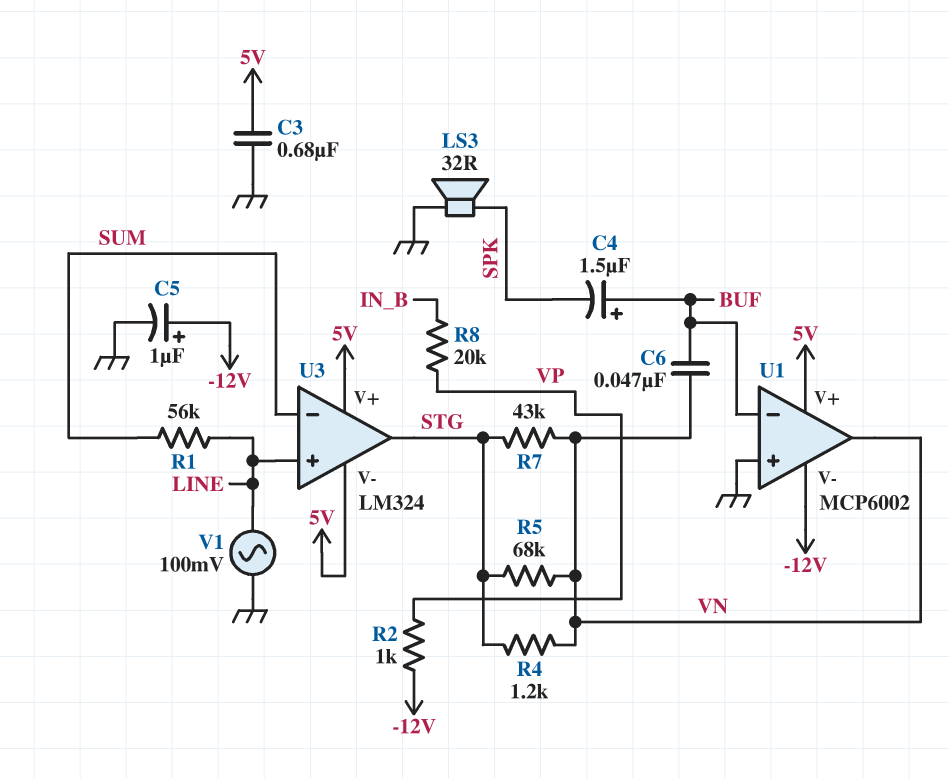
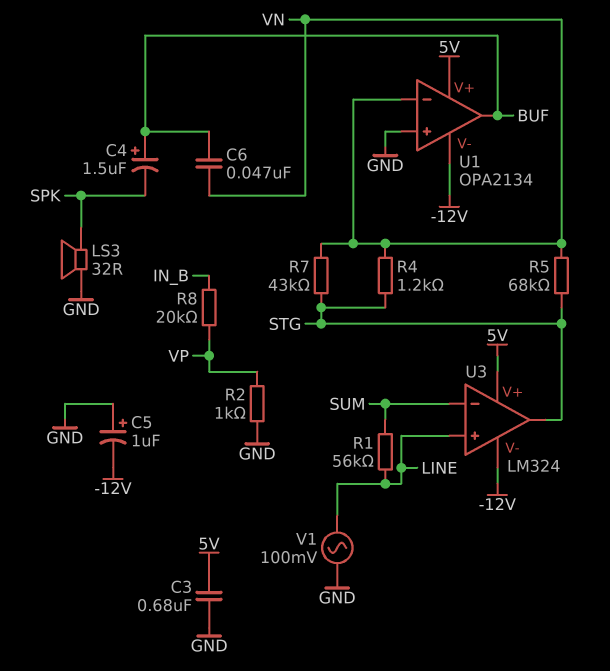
C5: 1uF (plus -12V, minus GND) -> 1uF (plus GND, minus -12V)
R2: 1k (-12V, VP) -> 1k (GND, VP)
U1: MCP6002 -> OPA2134
U1 pin in-: BUF -> VN
U1 pin out: VN -> BUF
U3 pin V-: 5V -> -12V

